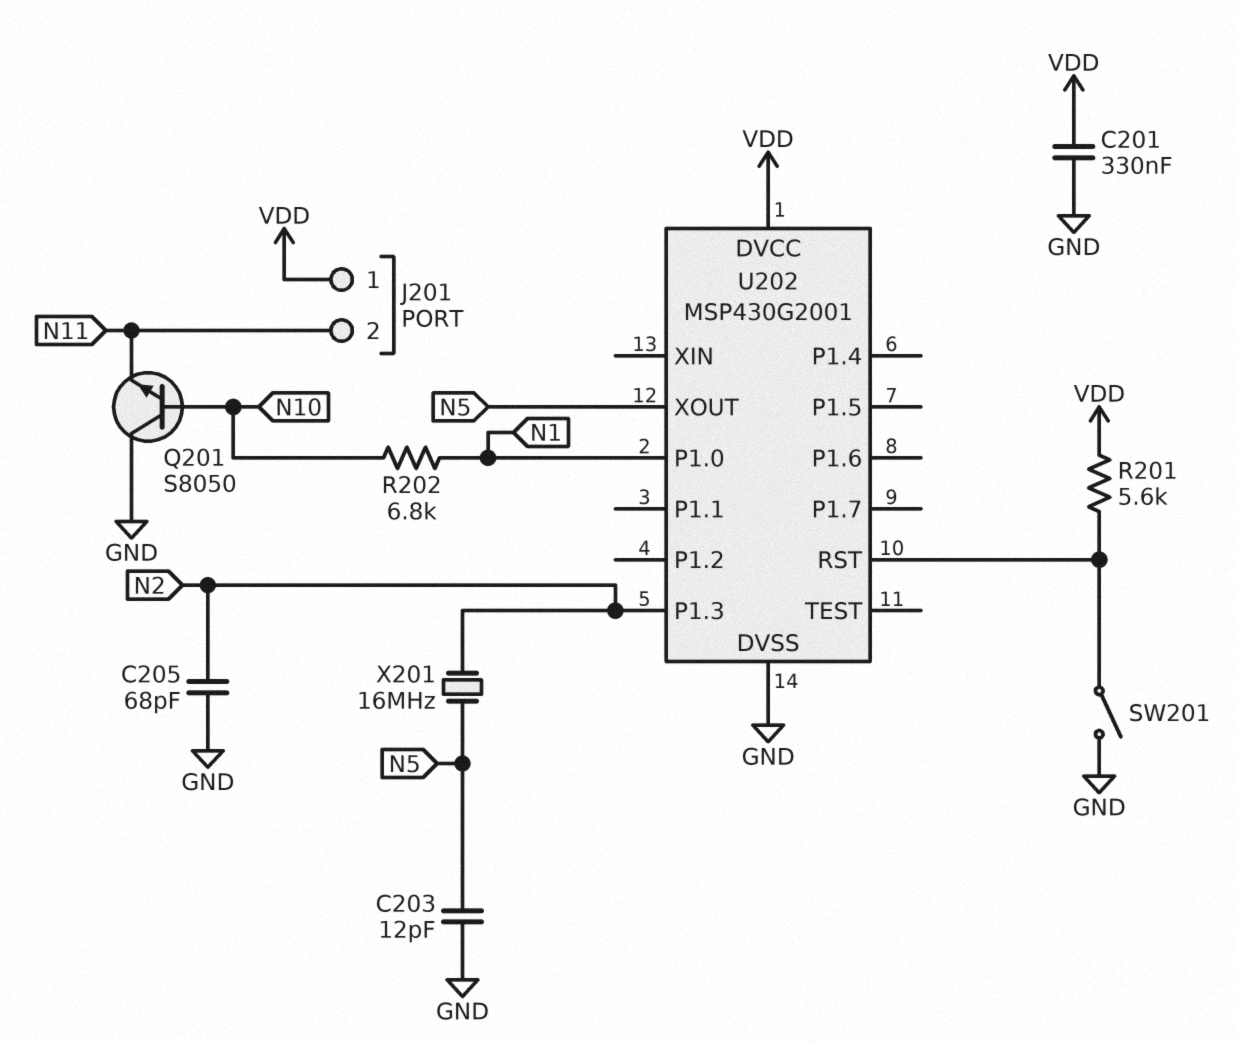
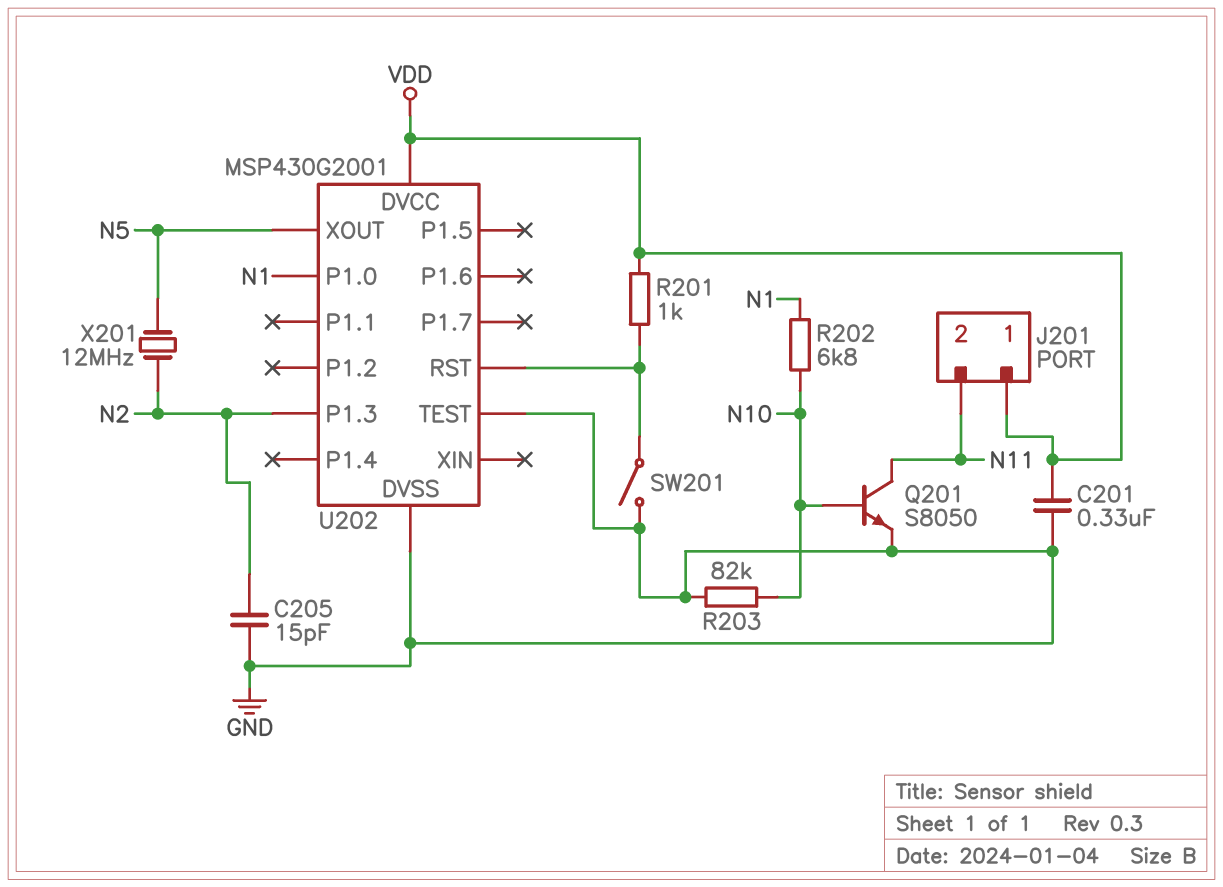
C203: 12pF (GND, N5) -> none
C205: 68pF (GND, N2) -> 15pF (GND, N2)
Q201: NPN S8050 (B N10, C GND, E N11) -> NPN S8050 (B N10, C N11, E GND)
R201: 5.6k (U202/RST, VDD) -> 1k (U202/RST, VDD)
R203: none -> 82k (GND, N10)
U202 pin TEST: none -> GND
X201: 16MHz (N2, N5) -> 12MHz (N2, N5)

